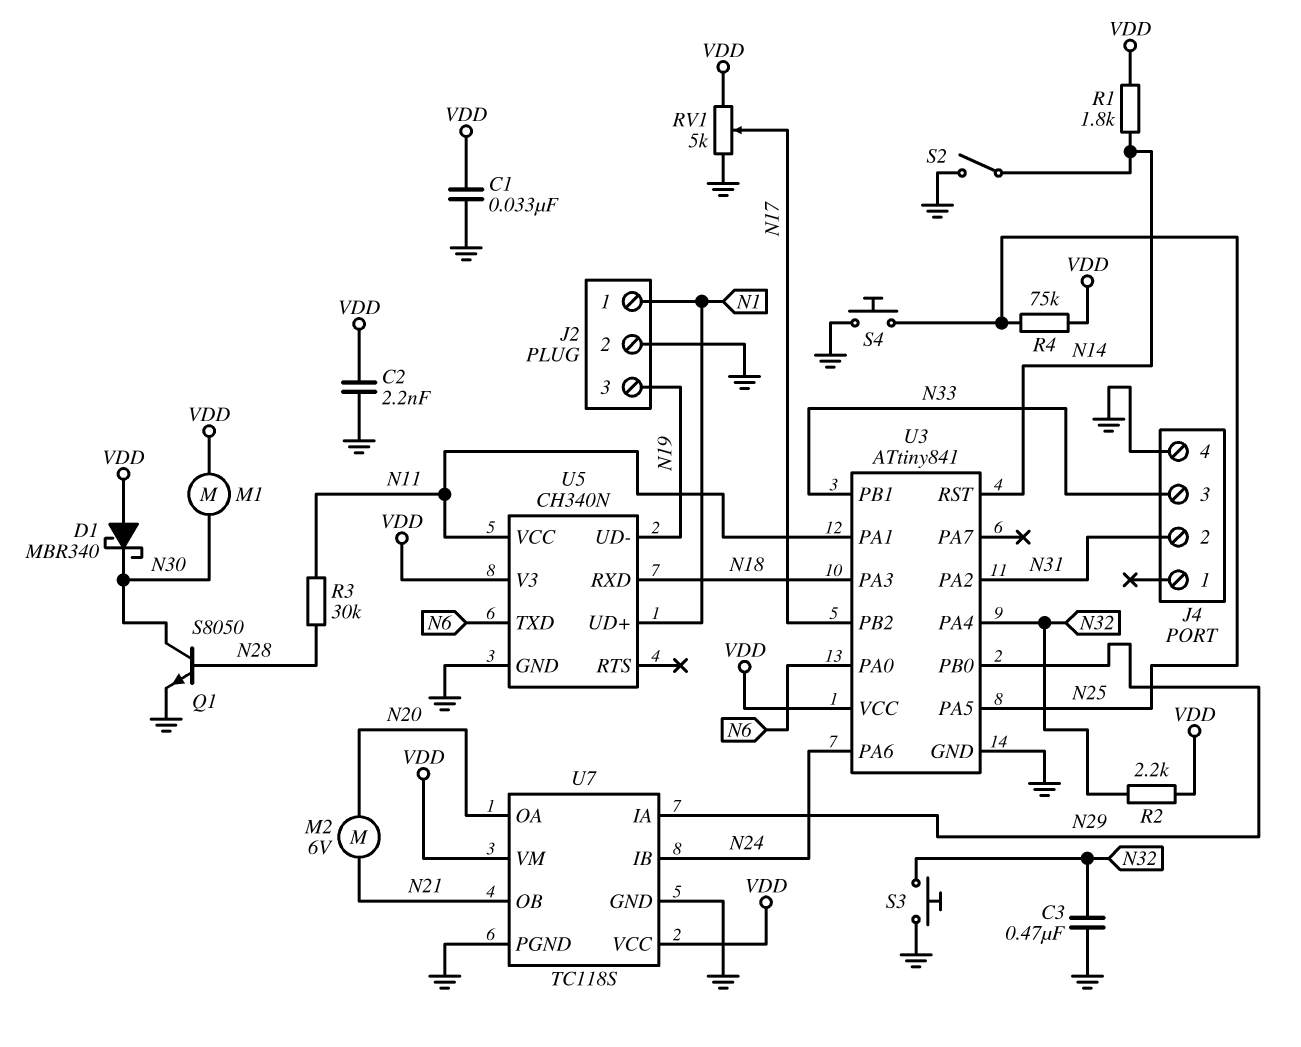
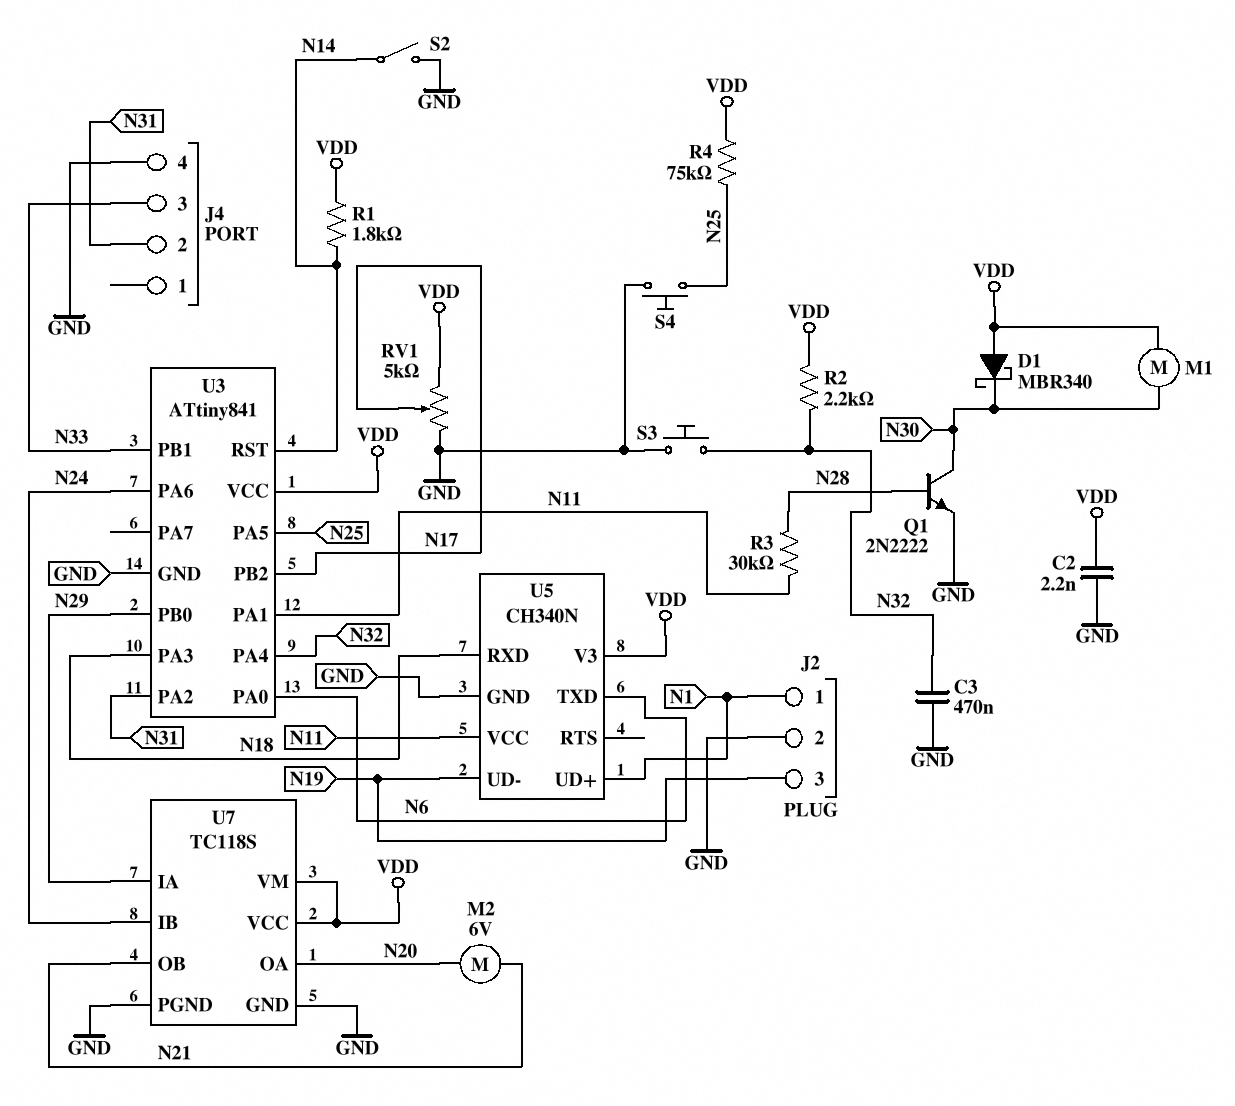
C1: 33nF (GND, VDD) -> none
Q1: NPN S8050 (B N28, C N30, E GND) -> NPN 2N2222 (B N28, C N30, E GND)

